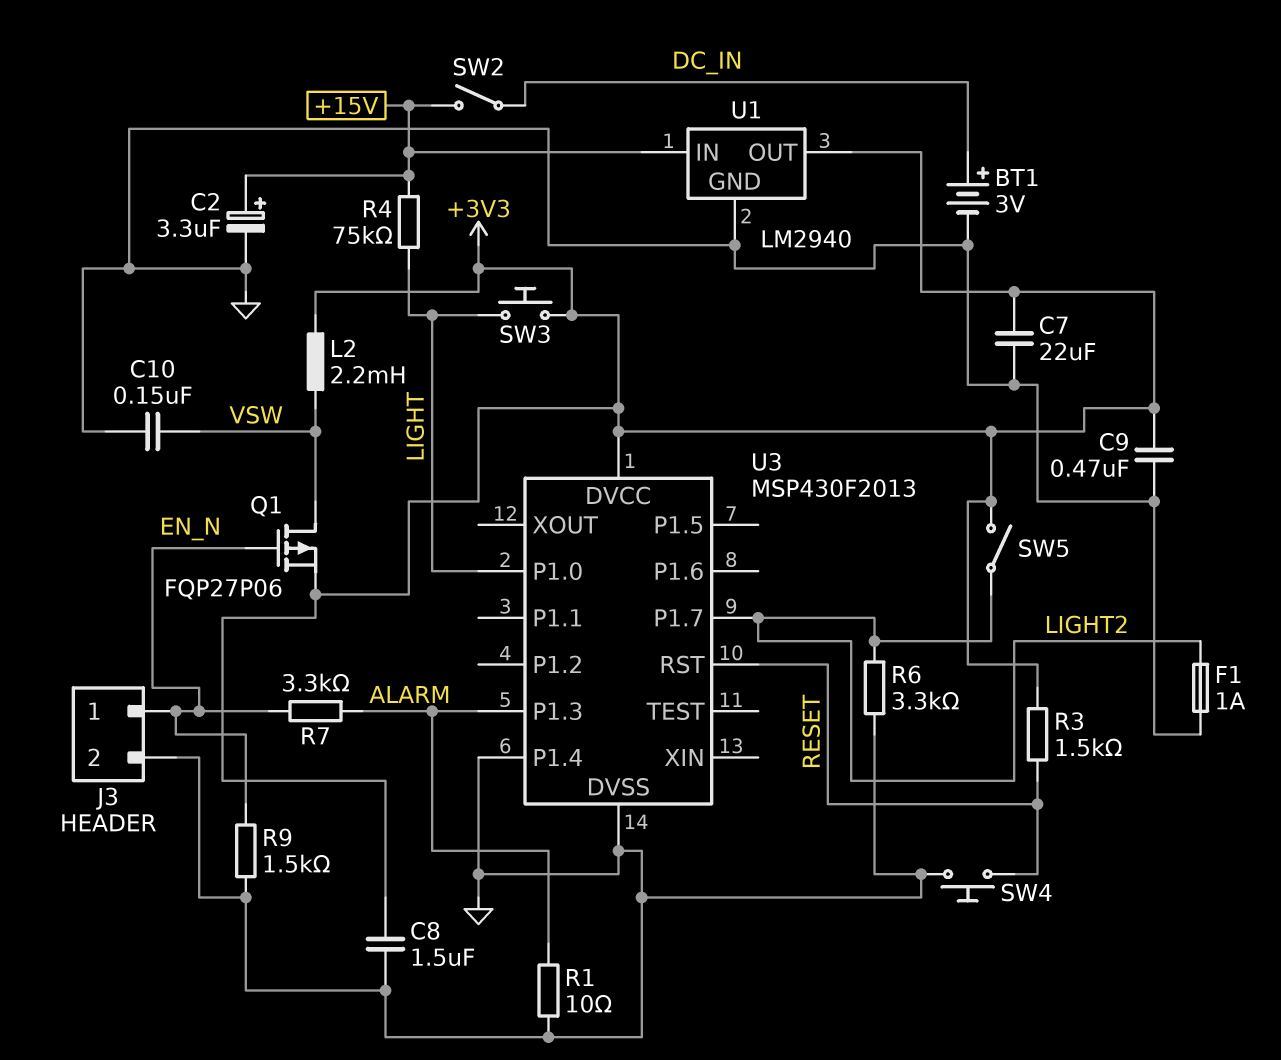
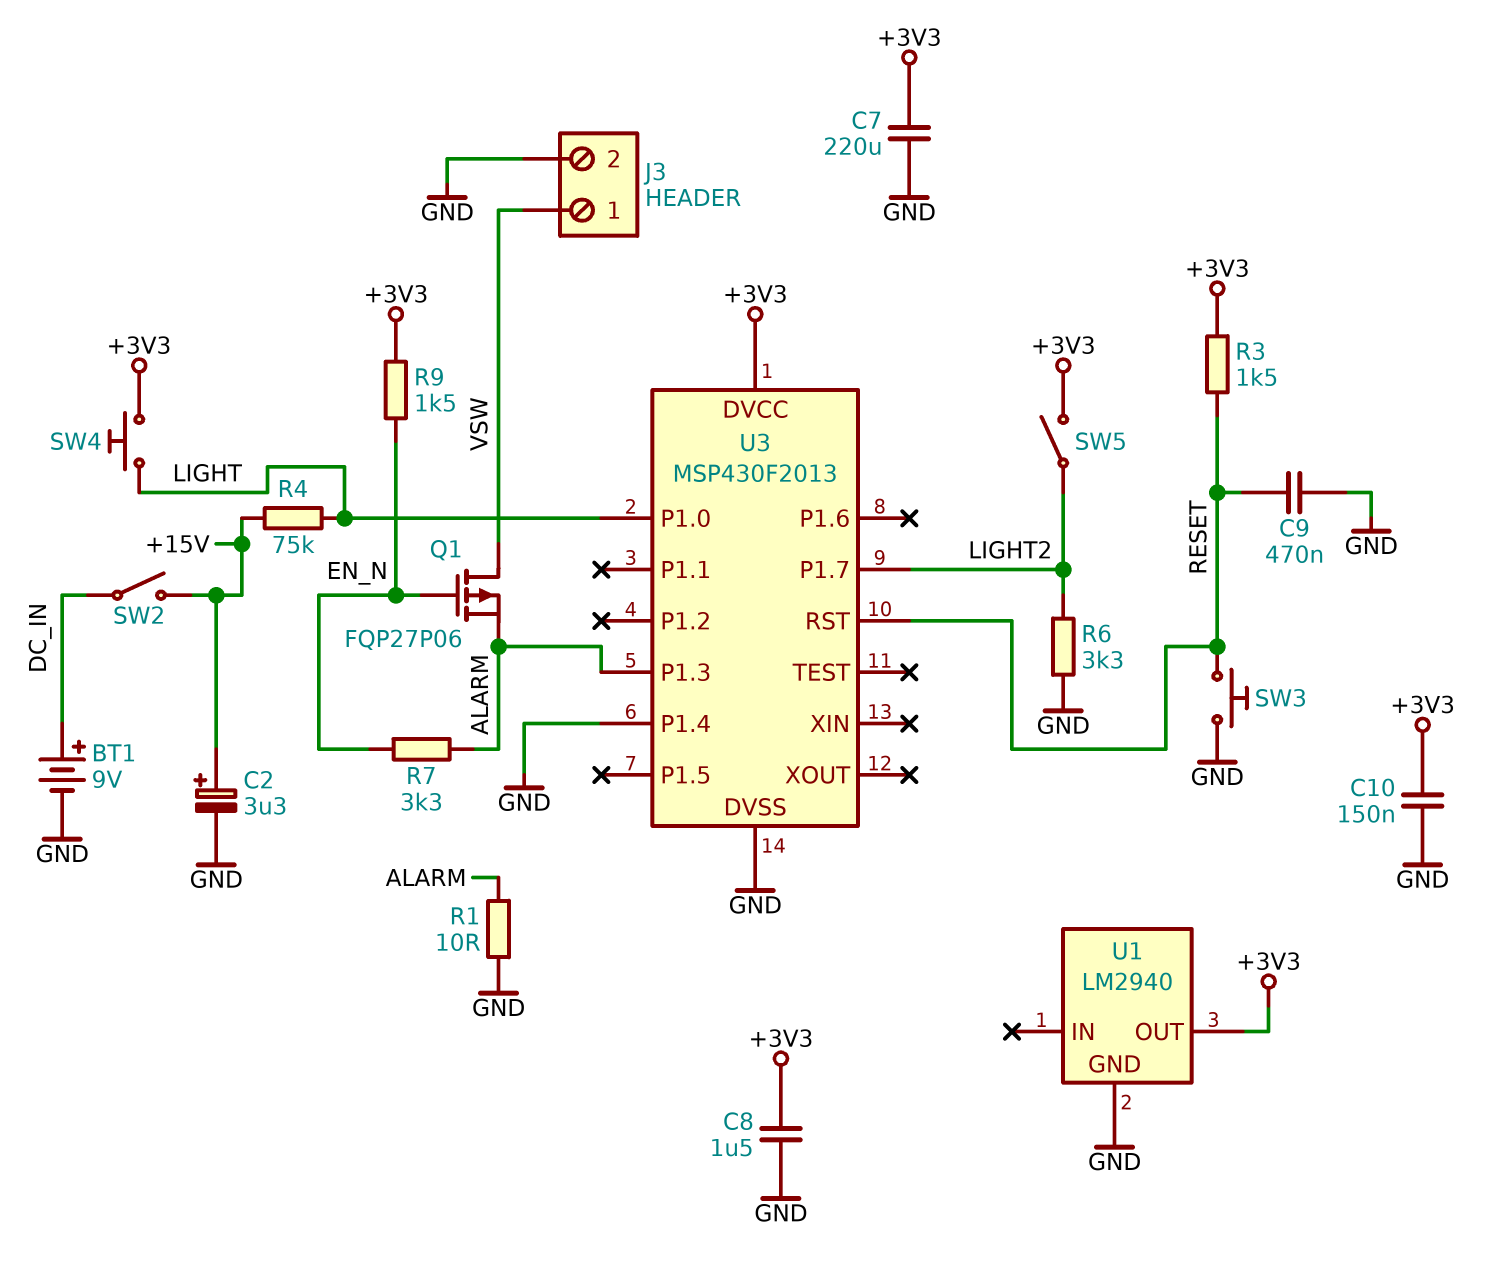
BT1: 3V (plus DC_IN, minus GND) -> 9V (plus DC_IN, minus GND)
C7: 22uF (+3V3, GND) -> 220uF (+3V3, GND)
C9: 470nF (+3V3, GND) -> 470nF (GND, RESET)
C10: 150nF (GND, VSW) -> 150nF (+3V3, GND)
F1: 1A (GND, LIGHT2) -> none
J3 pin 1: EN_N -> VSW
L2: 2.2mH (+3V3, VSW) -> none
Q1: PMOS FQP27P06 (G EN_N, D VSW, S +3V3) -> PMOS FQP27P06 (G EN_N, D VSW, S ALARM)
R9: 1.5k (EN_N, GND) -> 1.5k (+3V3, EN_N)
SW3: button (+3V3, LIGHT) -> button (GND, RESET)
SW4: button (GND, RESET) -> button (+3V3, LIGHT)
U1 pin IN: +15V -> none

